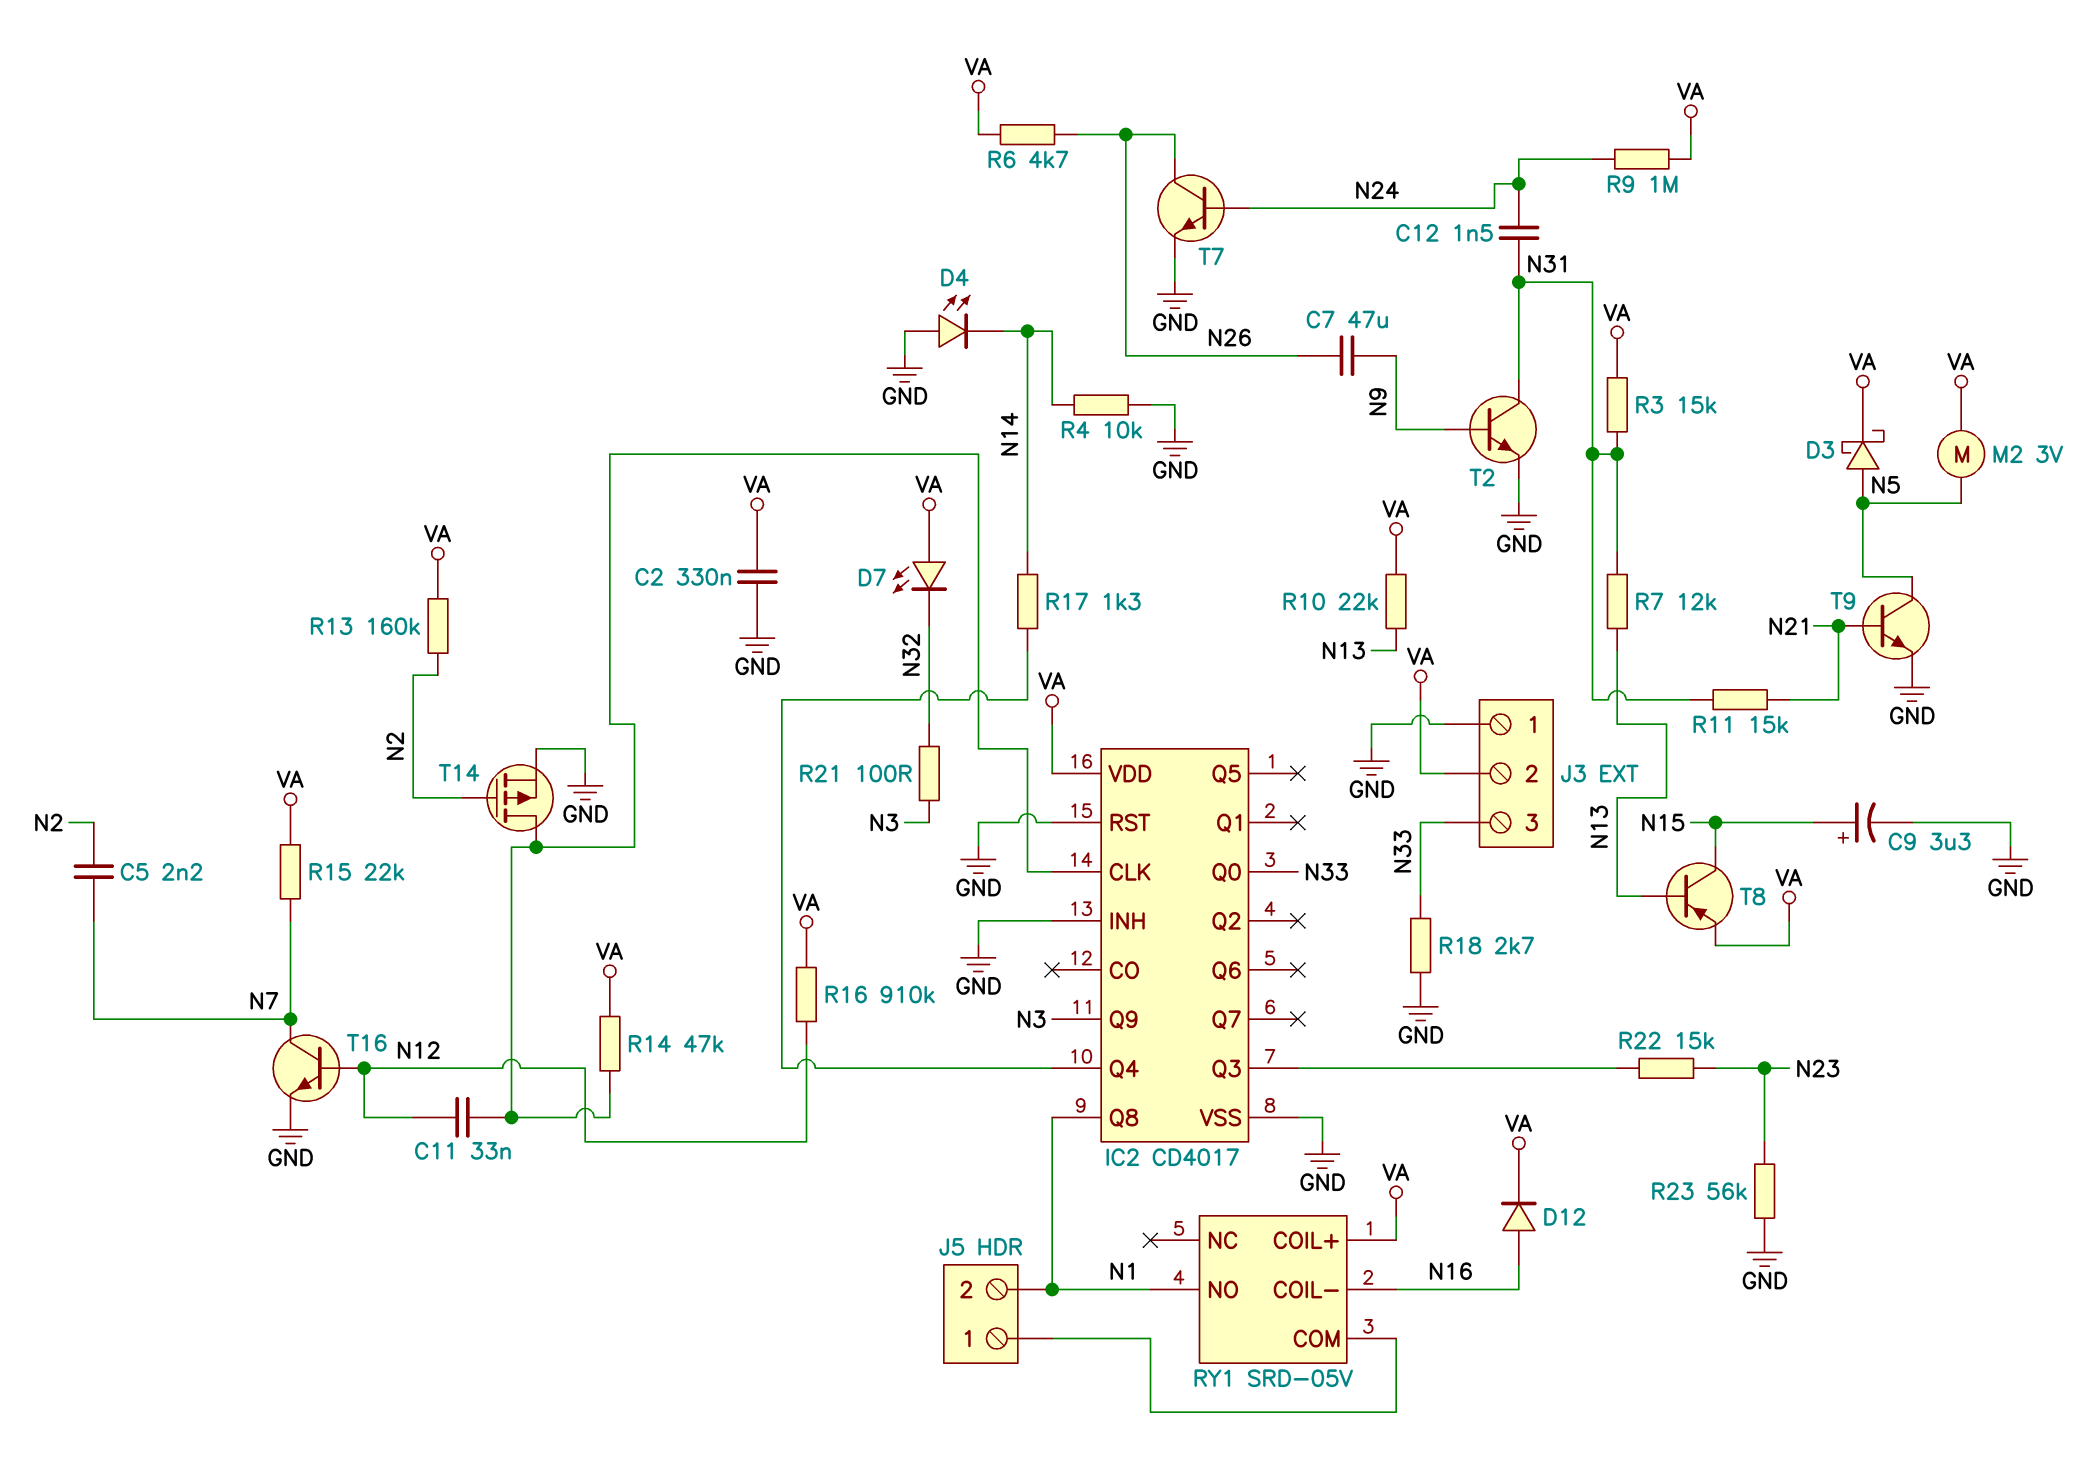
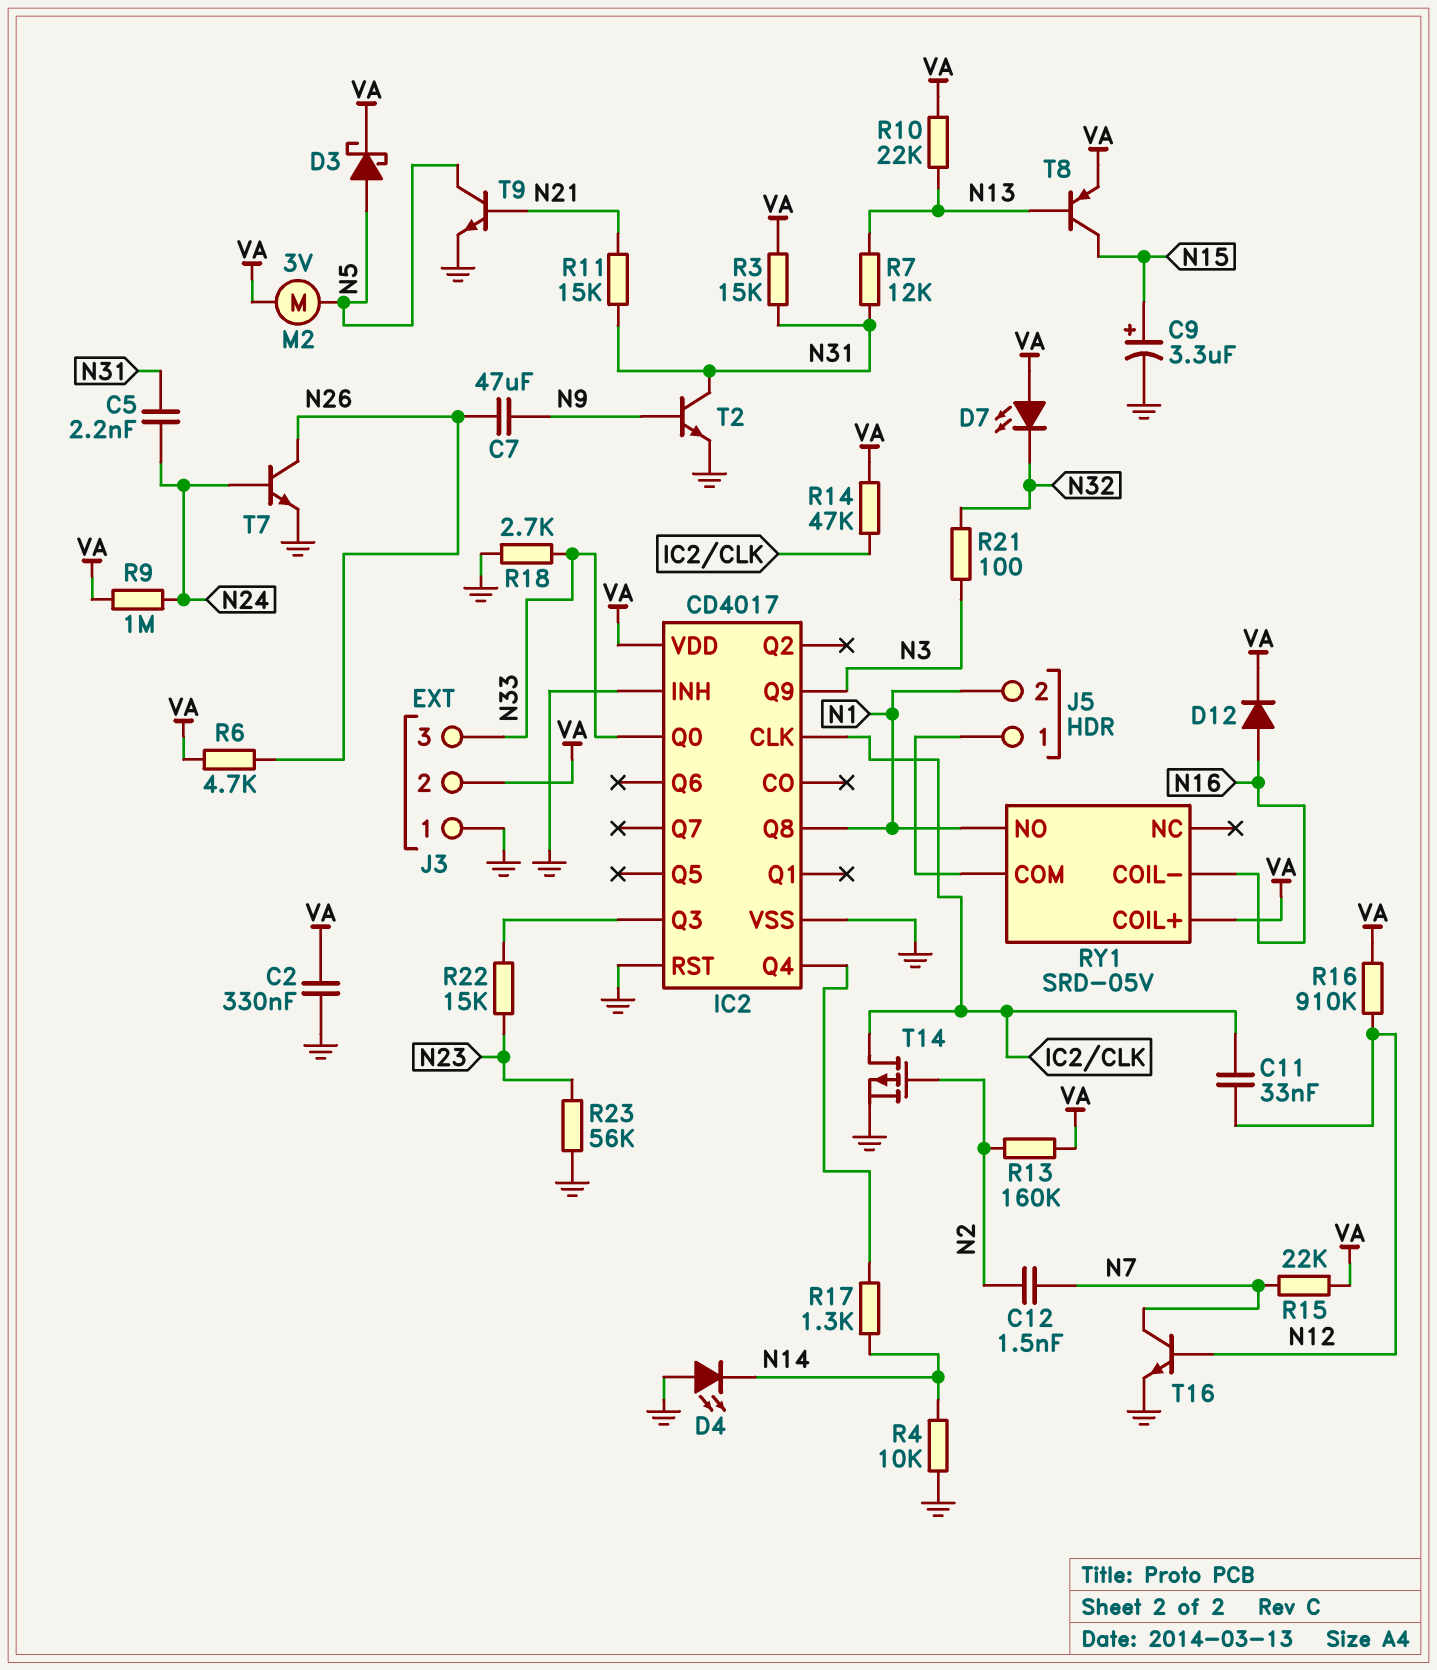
C5: 2.2nF (N2, N7) -> 2.2nF (N24, N31)
C12: 1.5nF (N24, N31) -> 1.5nF (N2, N7)

